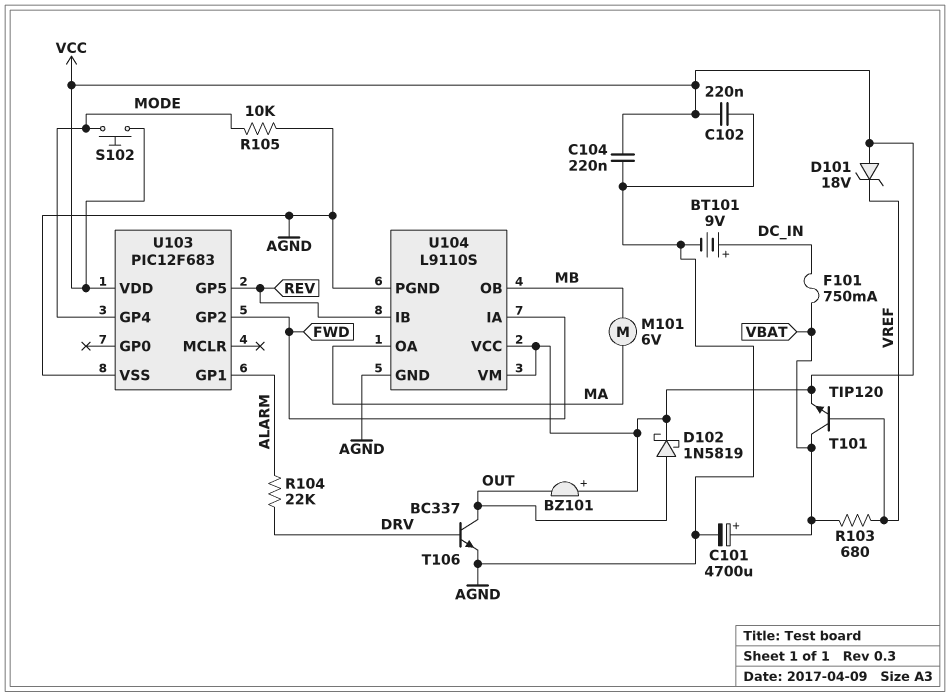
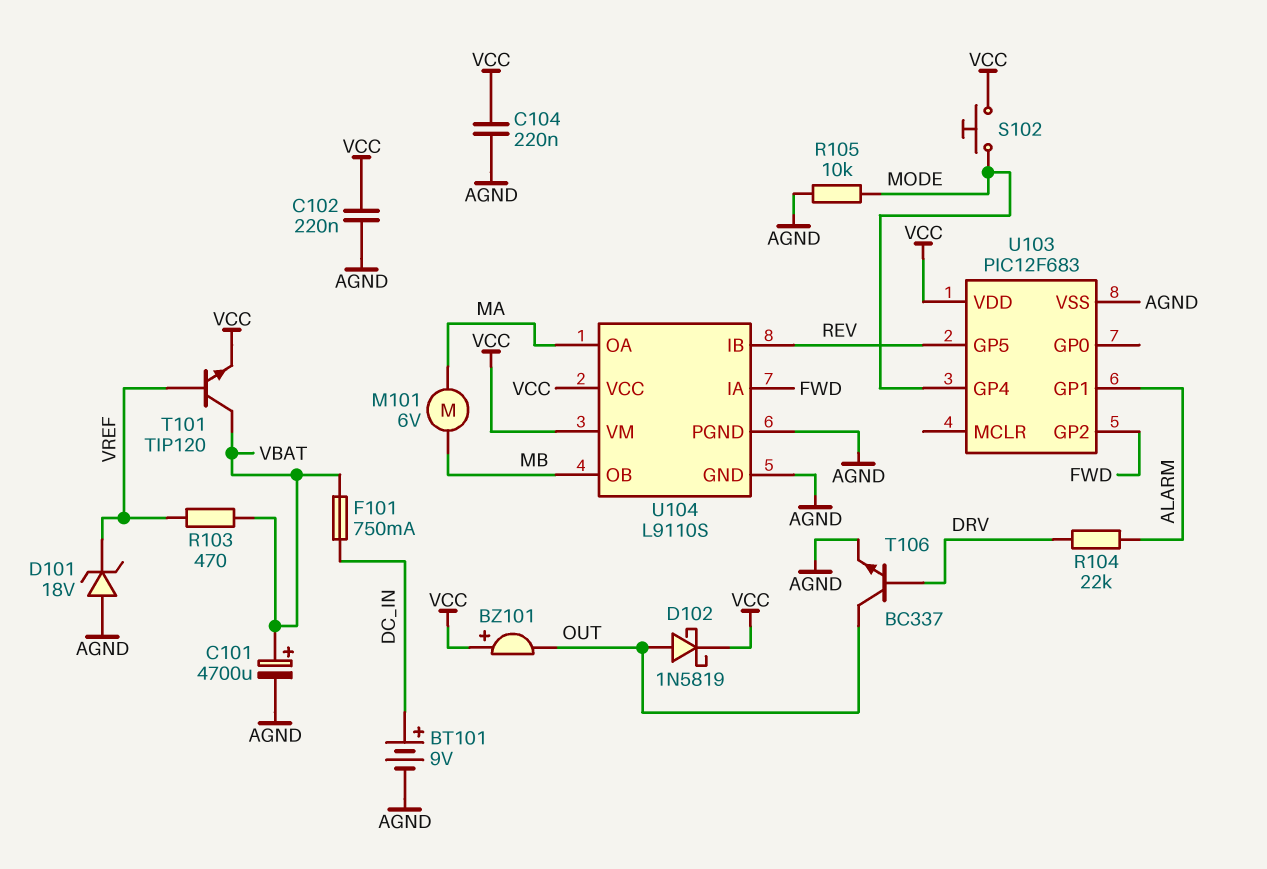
D101: zener 18V (A VCC, K VREF) -> zener 18V (A AGND, K VREF)
R103: 680 (VBAT, VREF) -> 470 (VBAT, VREF)

